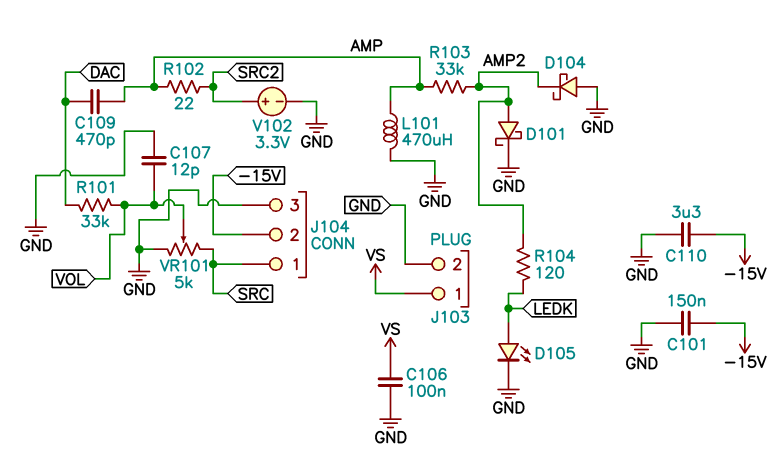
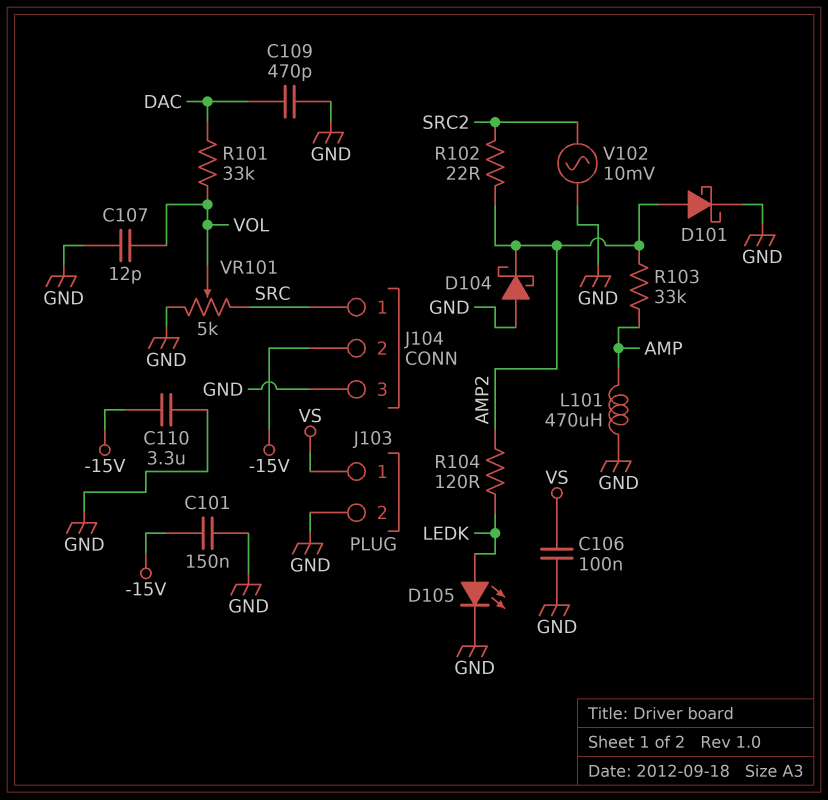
C109: 470pF (AMP, DAC) -> 470pF (DAC, GND)
R102: 22 (AMP, SRC2) -> 22 (AMP2, SRC2)
V102: 3.3V (plus SRC2, minus GND) -> AC 10mV (GND, SRC2)

